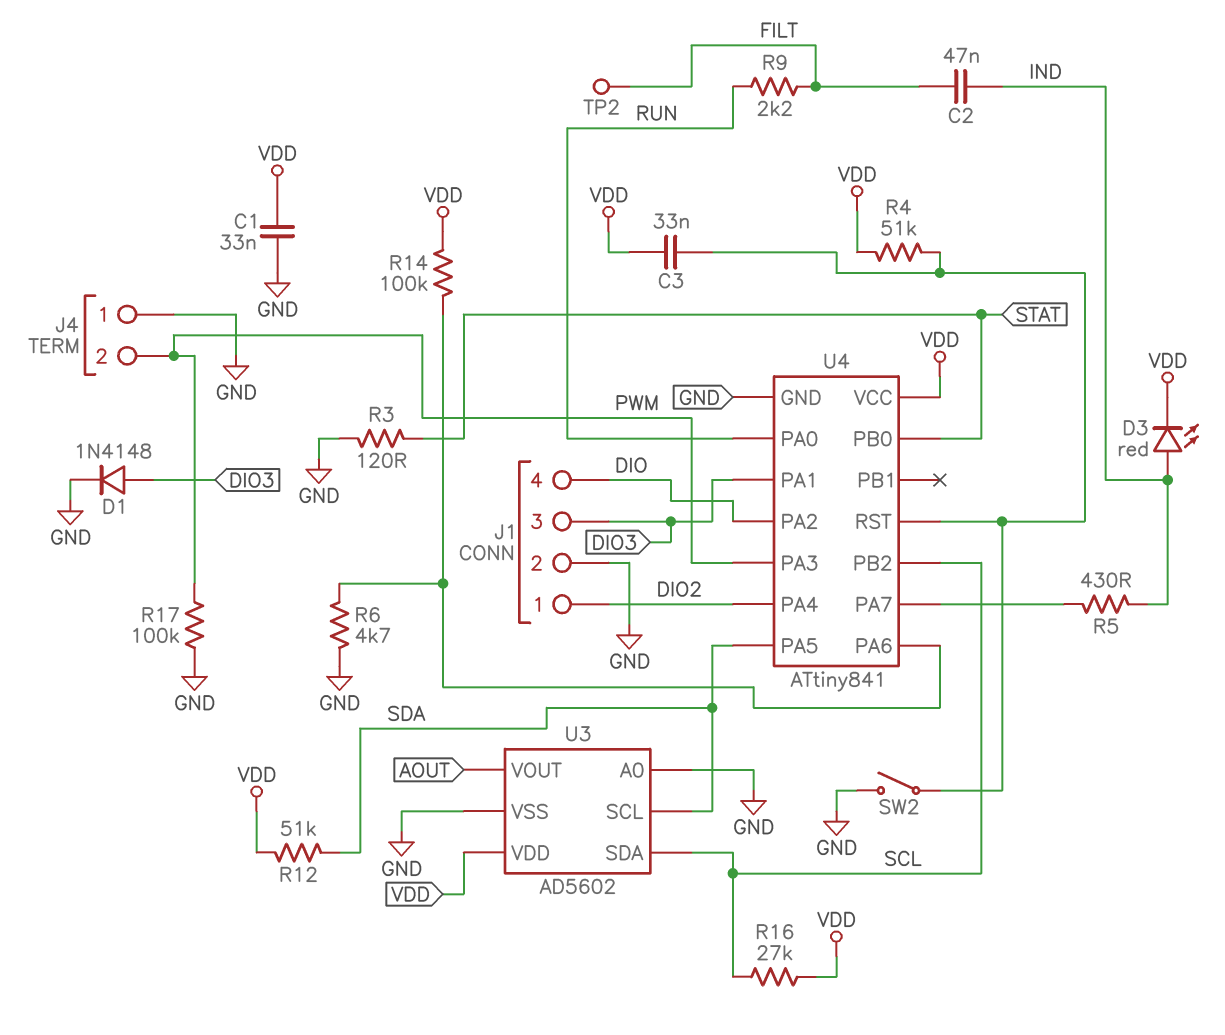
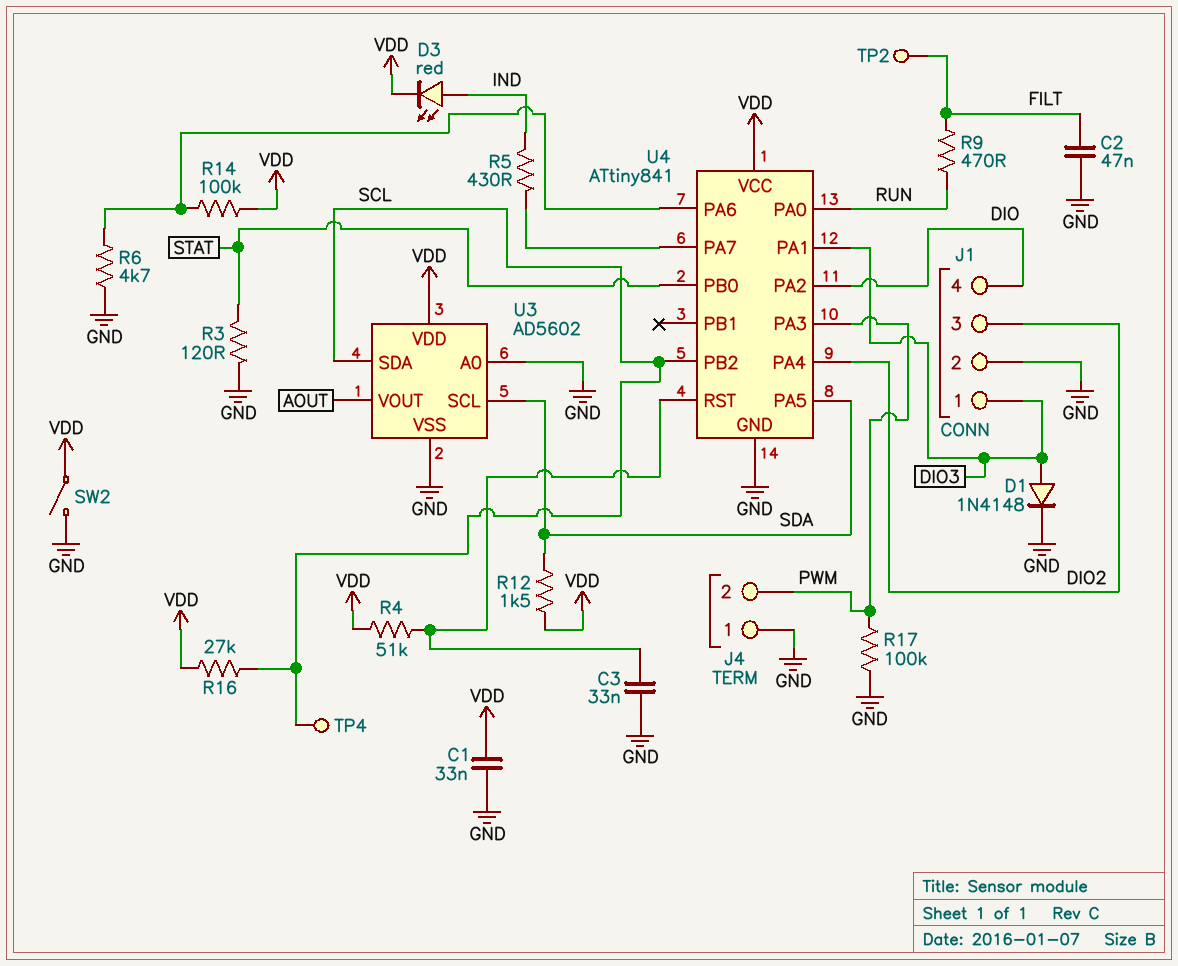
C2: 47nF (FILT, IND) -> 47nF (FILT, GND)
C3: 33nF (U4/RST, VDD) -> 33nF (GND, U4/RST)
J1 pin 1: DIO2 -> DIO3
J1 pin 3: DIO3 -> DIO2
R9: 2.2k (FILT, RUN) -> 470 (FILT, RUN)
R12: 51k (SDA, VDD) -> 1.5k (SDA, VDD)
SW2: switch (GND, U4/RST) -> switch (GND, VDD)
TP4: none -> test point (SCL)

